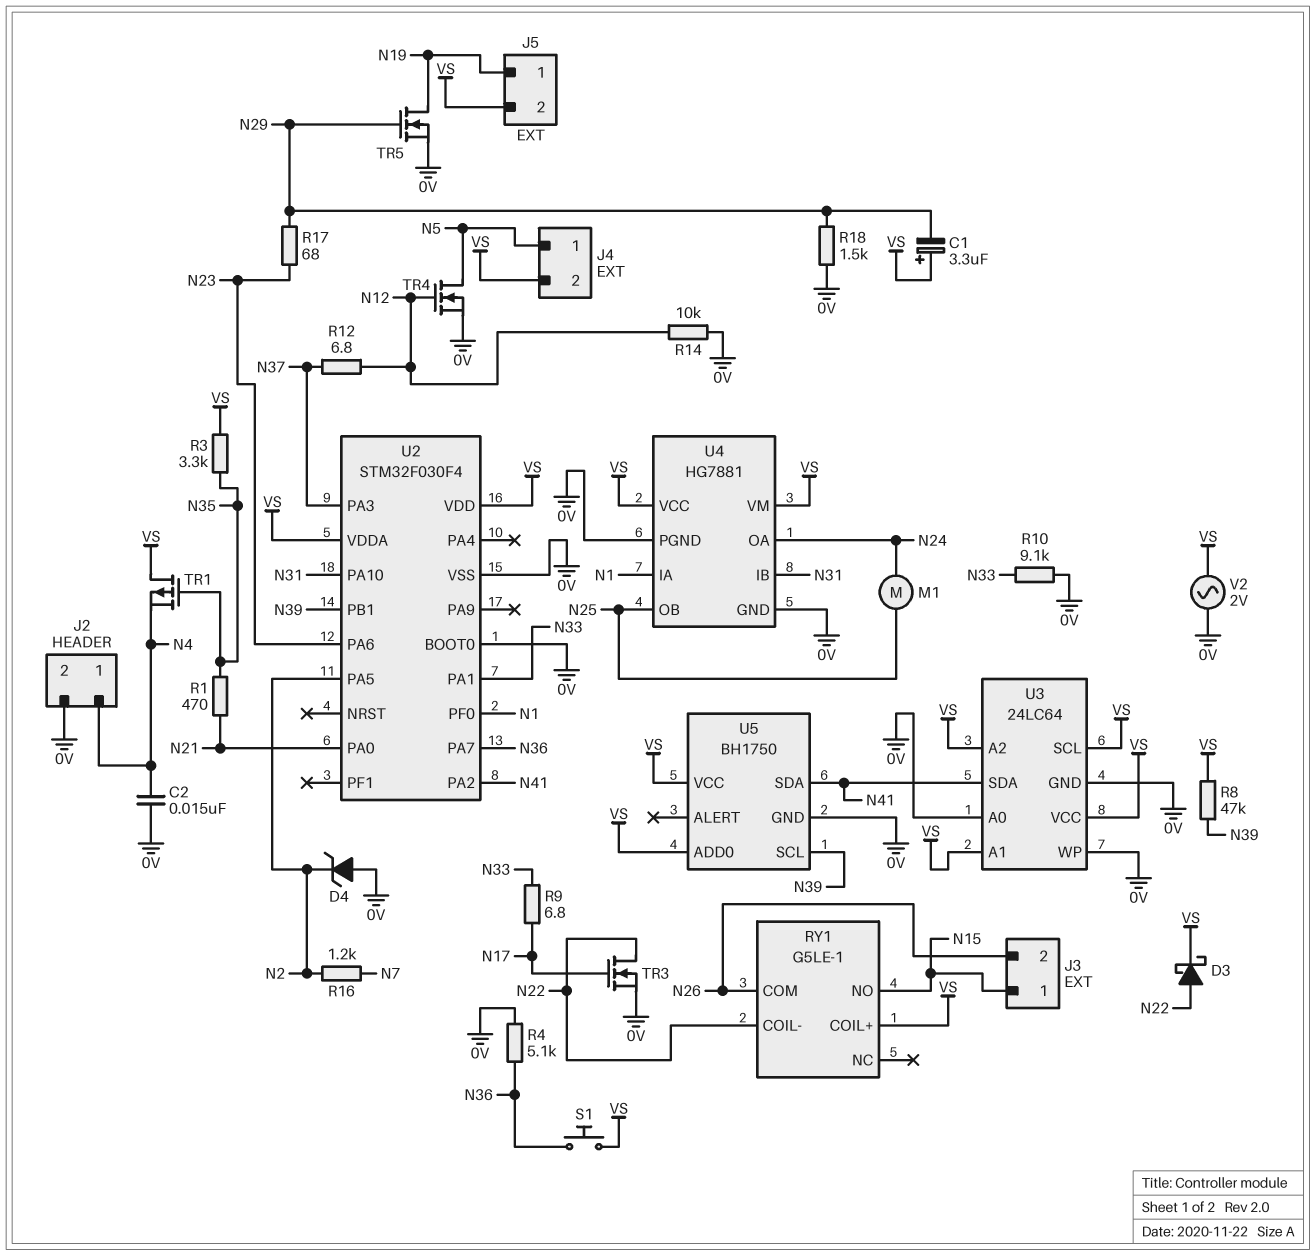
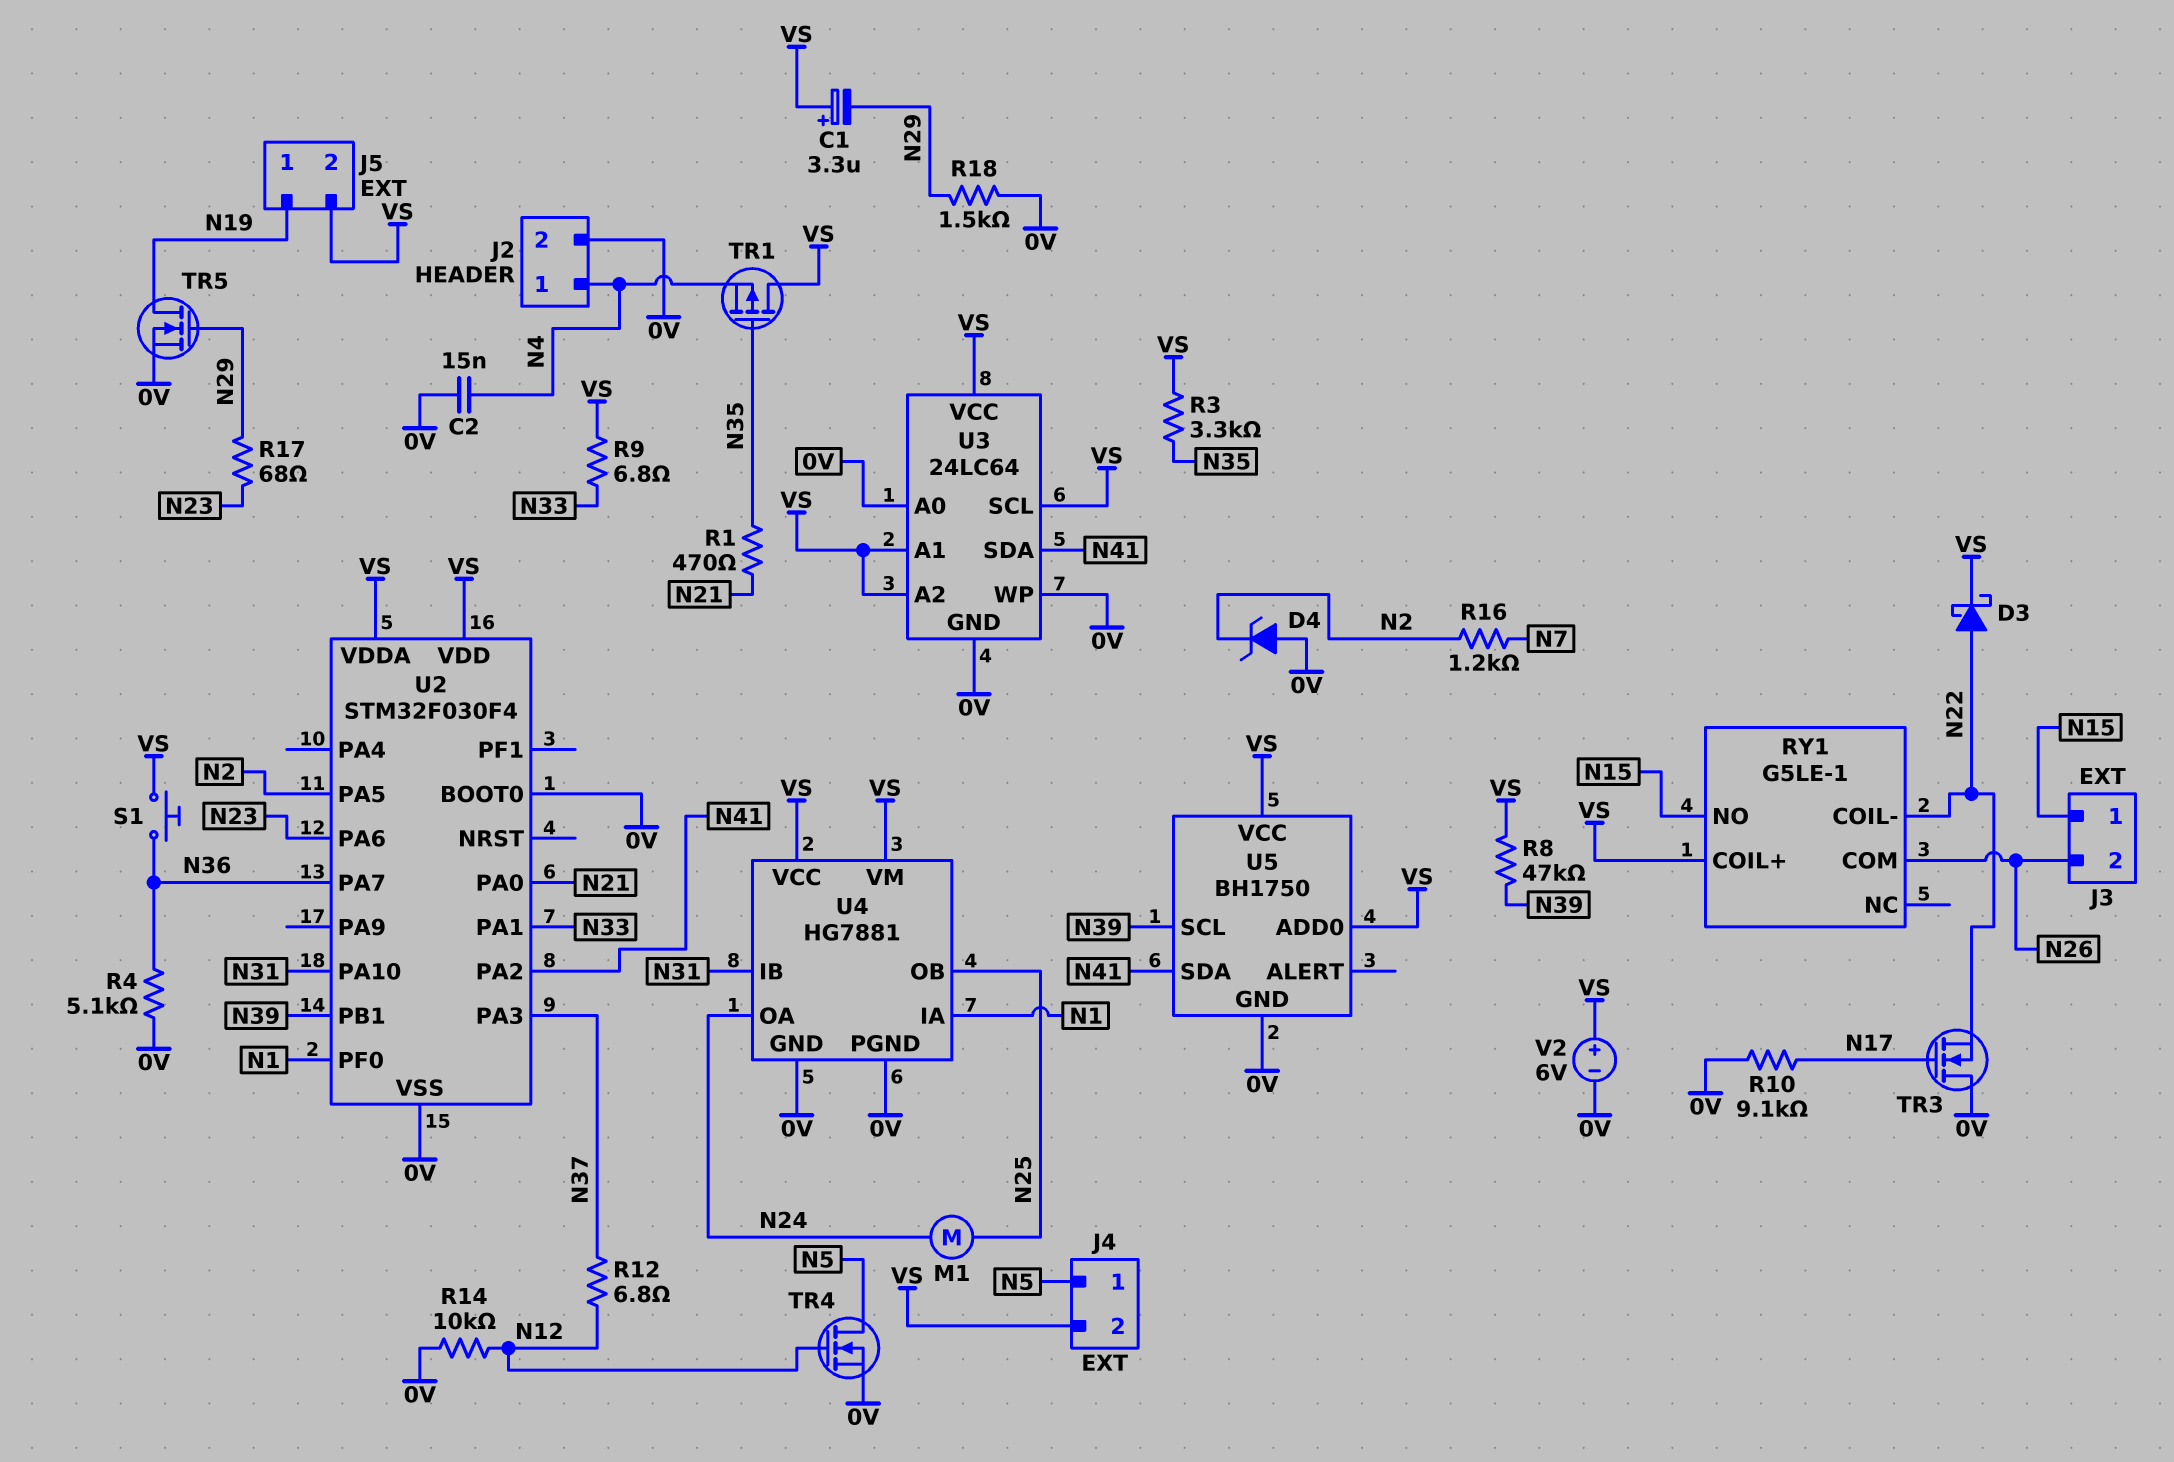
R9: 6.8 (N17, N33) -> 6.8 (N33, VS)
R10: 9.1k (0V, N33) -> 9.1k (0V, N17)
TR3: NMOS (G N17, D N22, S 0V) -> NMOS (G N17, D 0V, S N22)
V2: AC 2V (0V, VS) -> 6V (plus VS, minus 0V)

